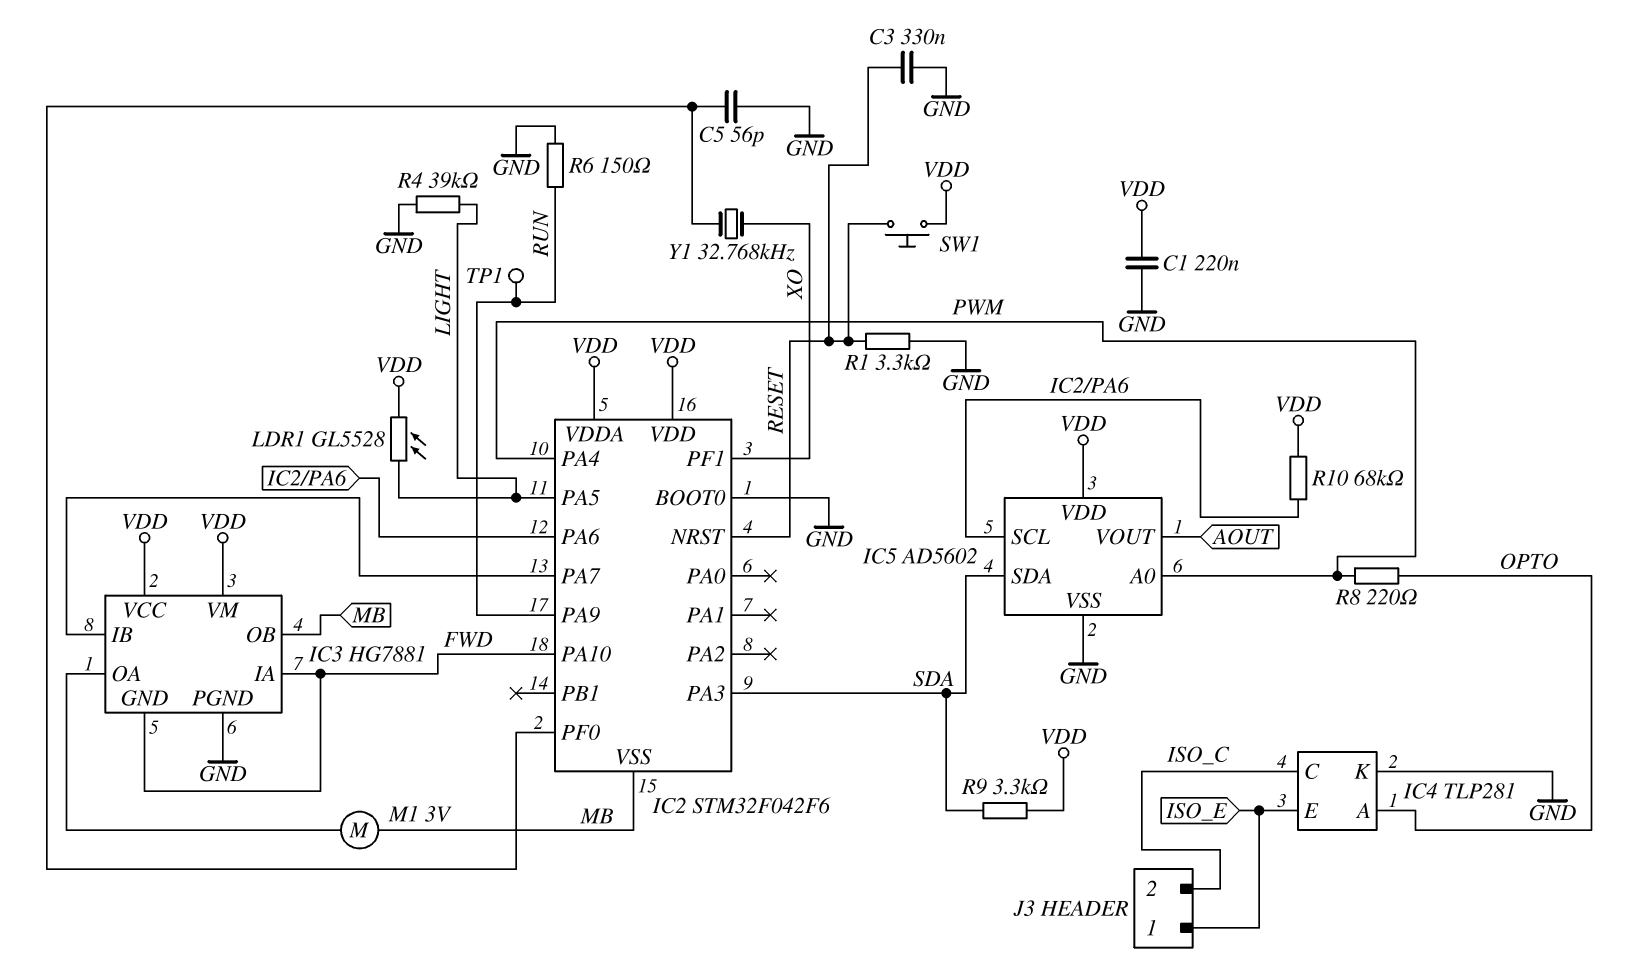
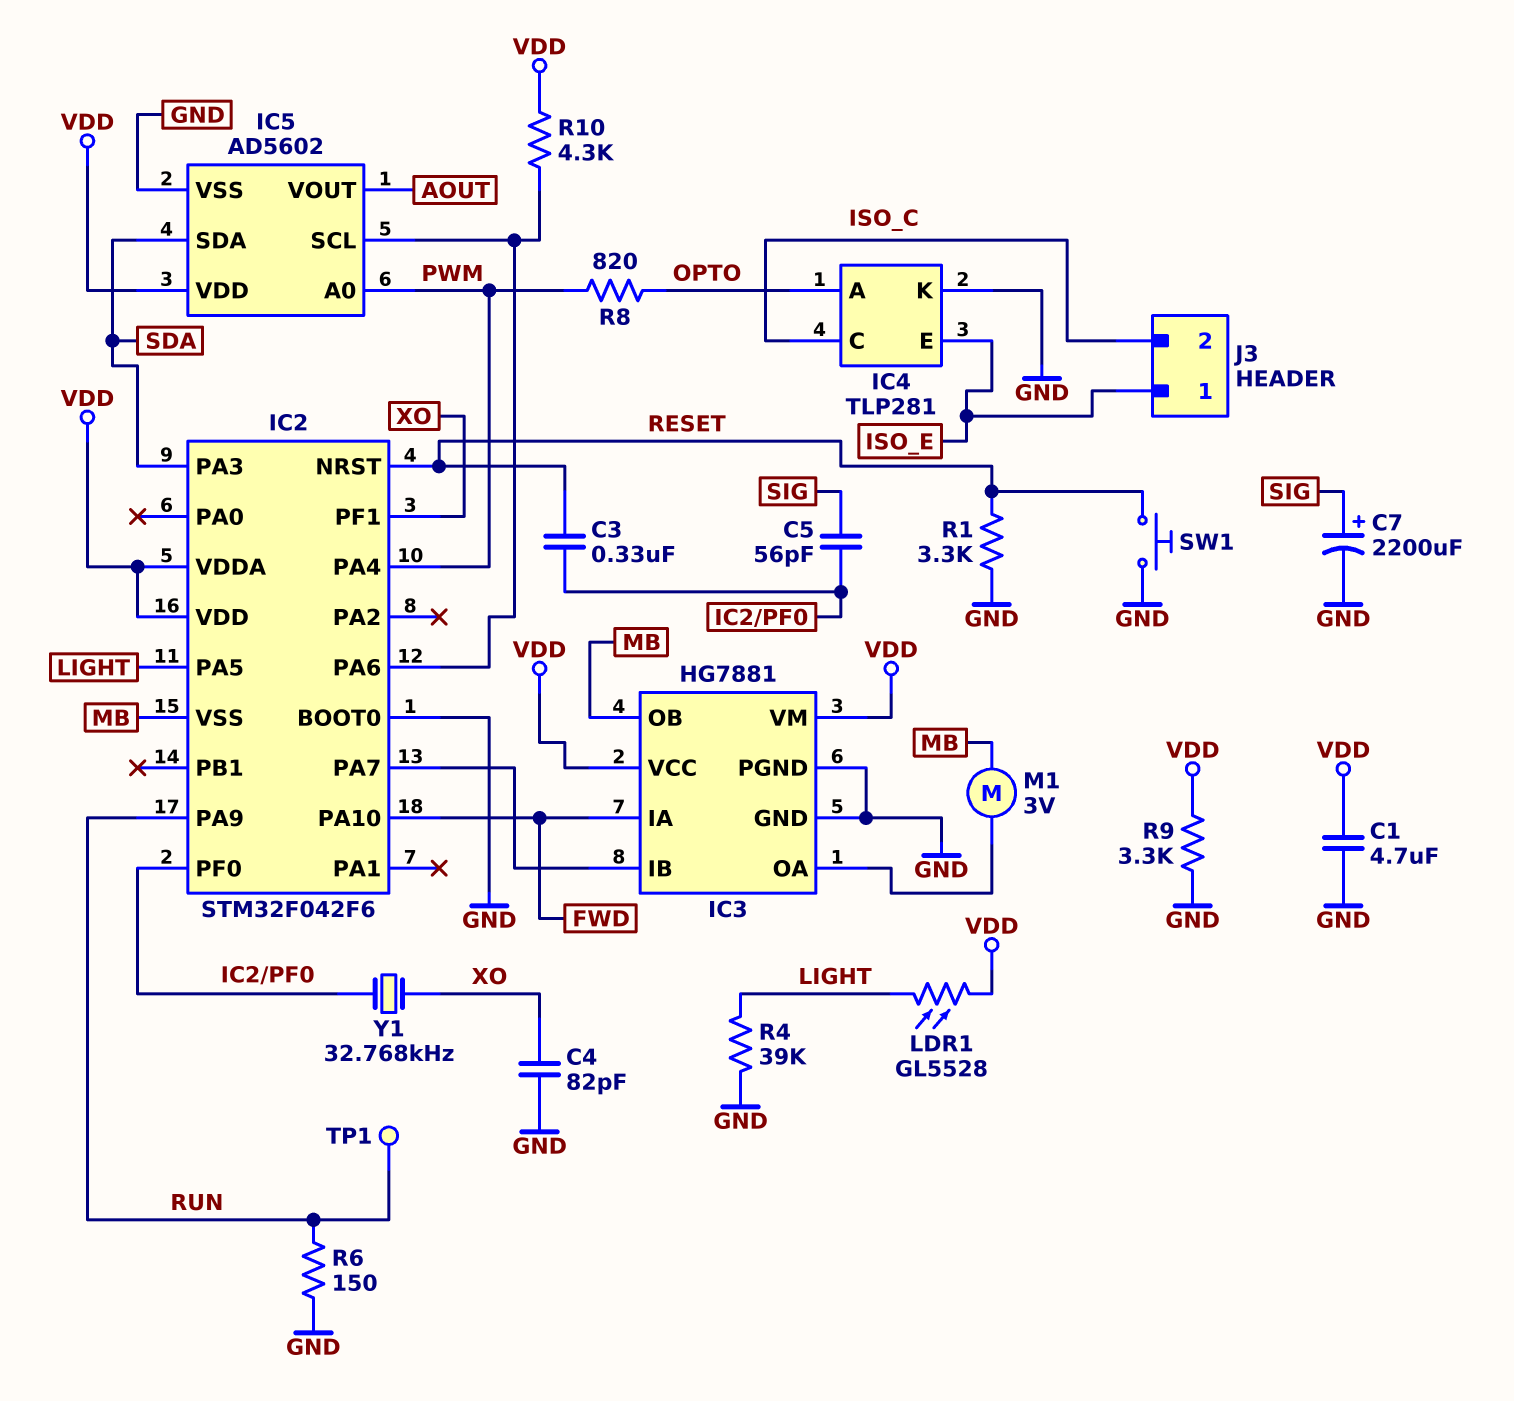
C1: 220nF (GND, VDD) -> 4.7uF (GND, VDD)
C3: 330nF (GND, RESET) -> 330nF (IC2/PF0, RESET)
C4: none -> 82pF (GND, XO)
C5: 56pF (GND, IC2/PF0) -> 56pF (IC2/PF0, SIG)
C7: none -> 2200uF (plus SIG, minus GND)
IC3 pin GND: FWD -> GND
R8: 220 (OPTO, PWM) -> 820 (OPTO, PWM)
R9: 3.3k (SDA, VDD) -> 3.3k (GND, VDD)
R10: 68k (IC2/PA6, VDD) -> 4.3k (IC2/PA6, VDD)
SW1: button (RESET, VDD) -> button (GND, RESET)

